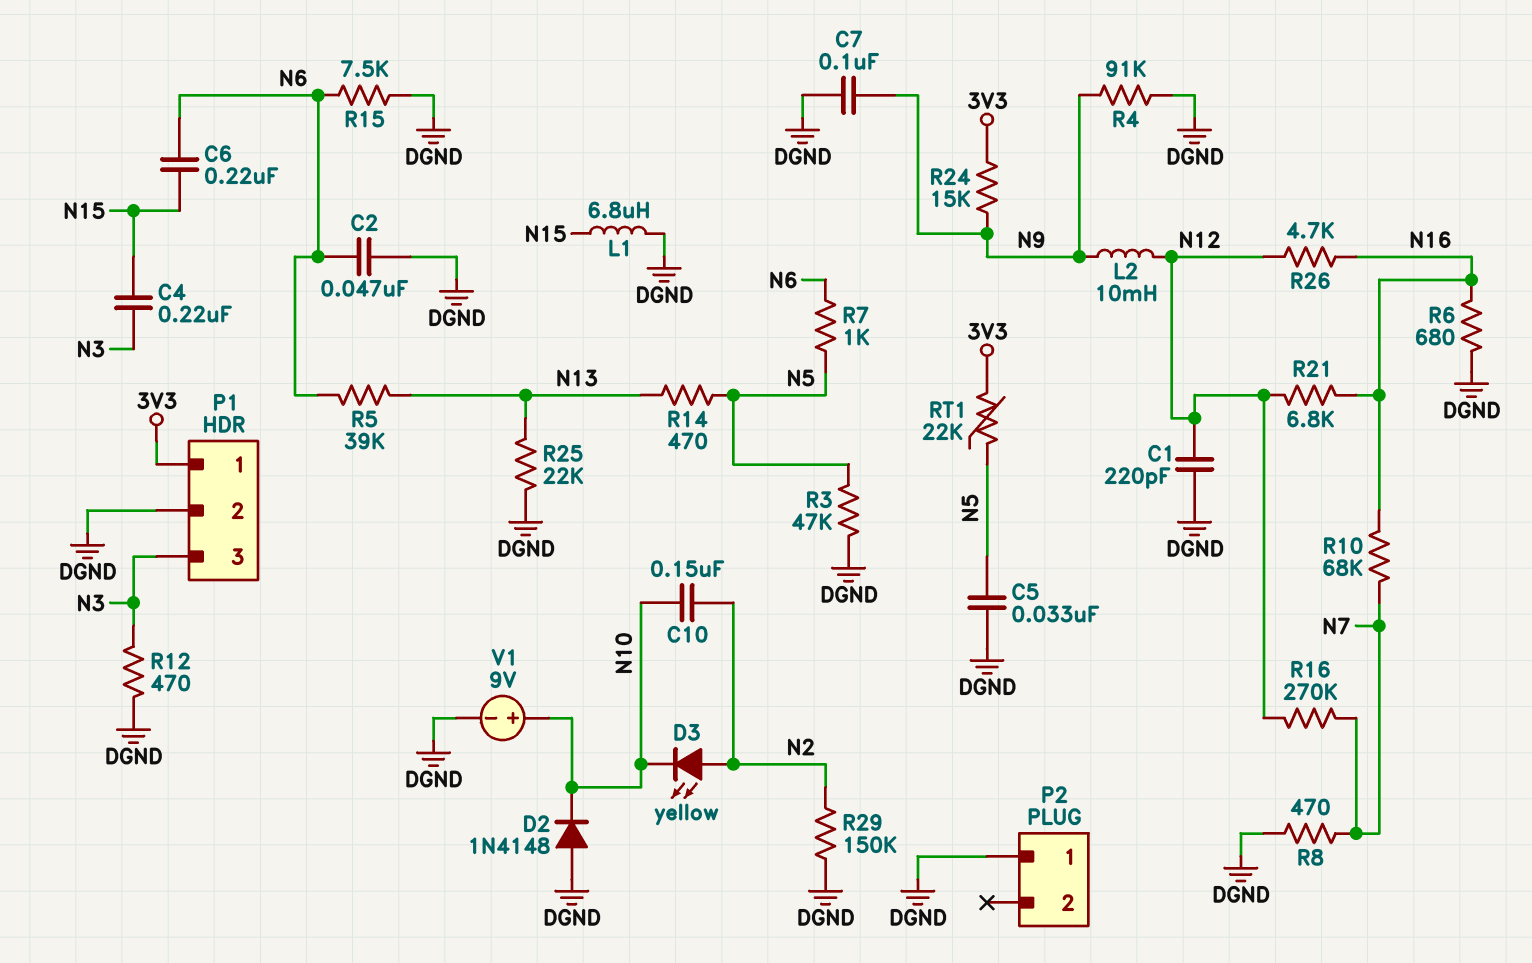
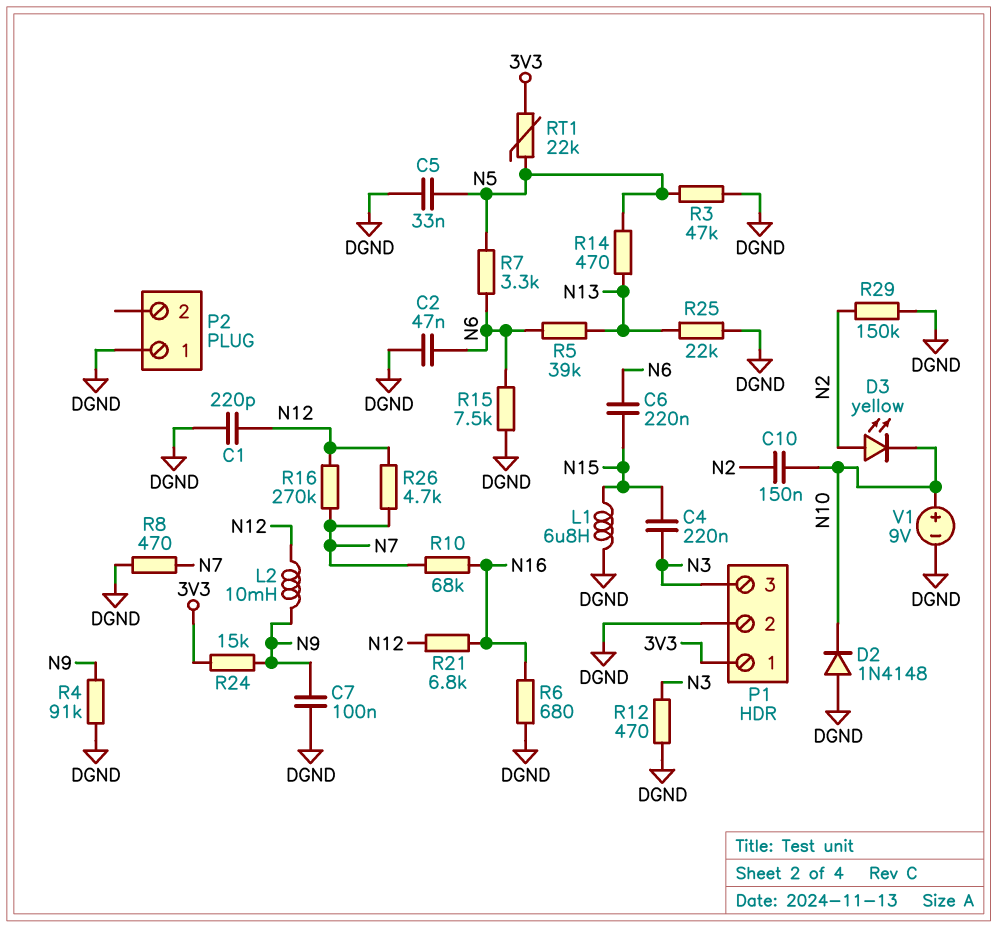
R7: 1k (N5, N6) -> 3.3k (N5, N6)
R26: 4.7k (N12, N16) -> 4.7k (N7, N12)

